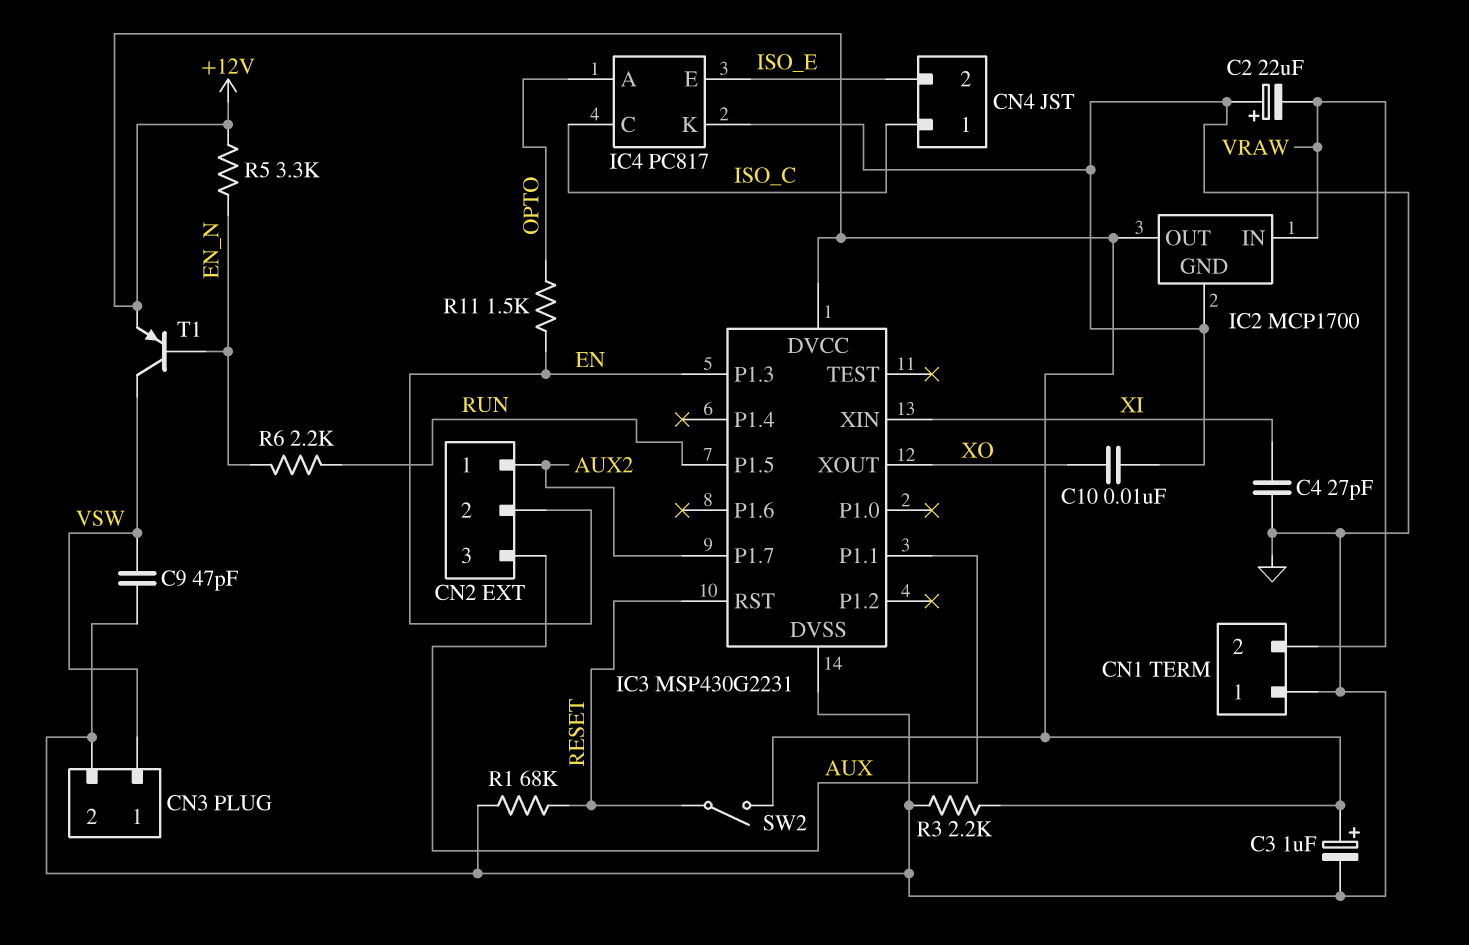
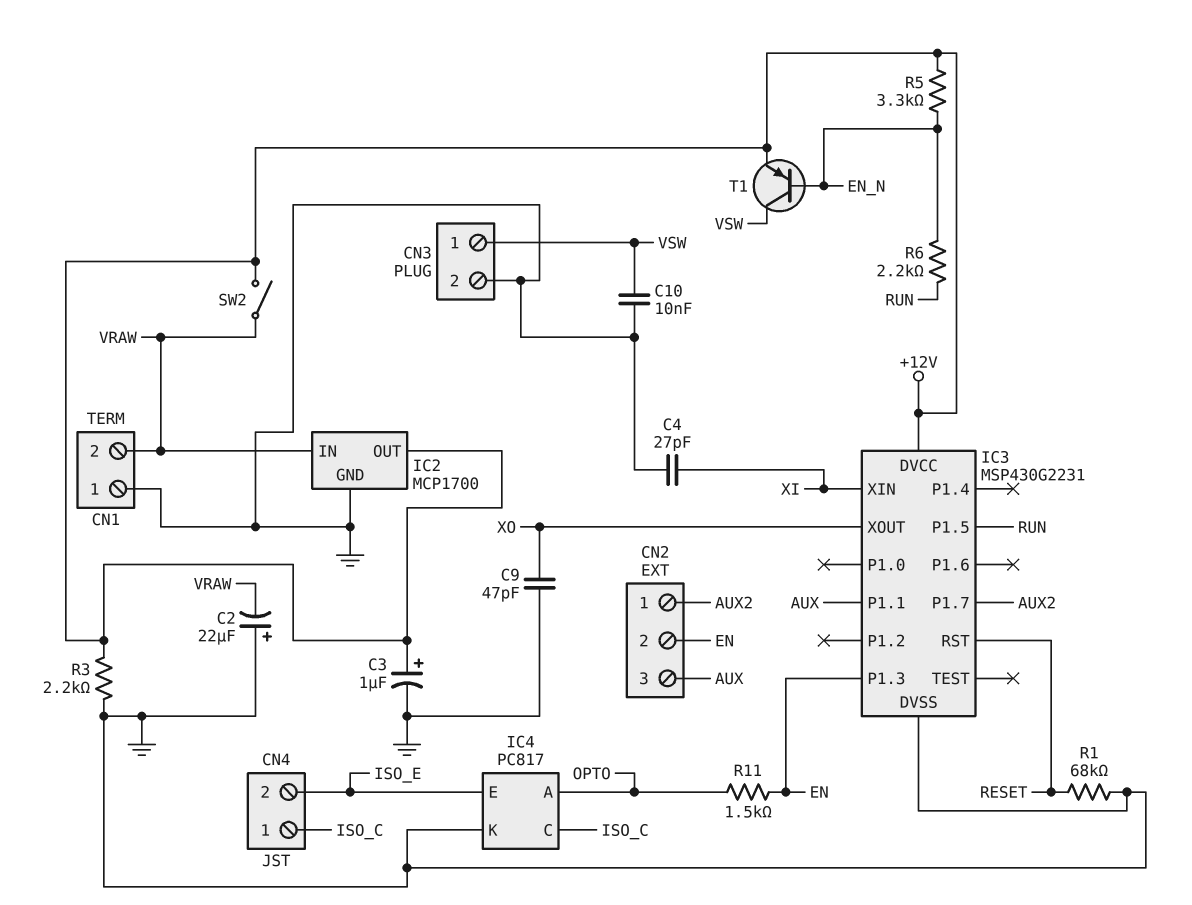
C9: 47pF (GND, VSW) -> 47pF (GND, XO)
C10: 10nF (GND, XO) -> 10nF (GND, VSW)
SW2: switch (+12V, RESET) -> switch (+12V, VRAW)

